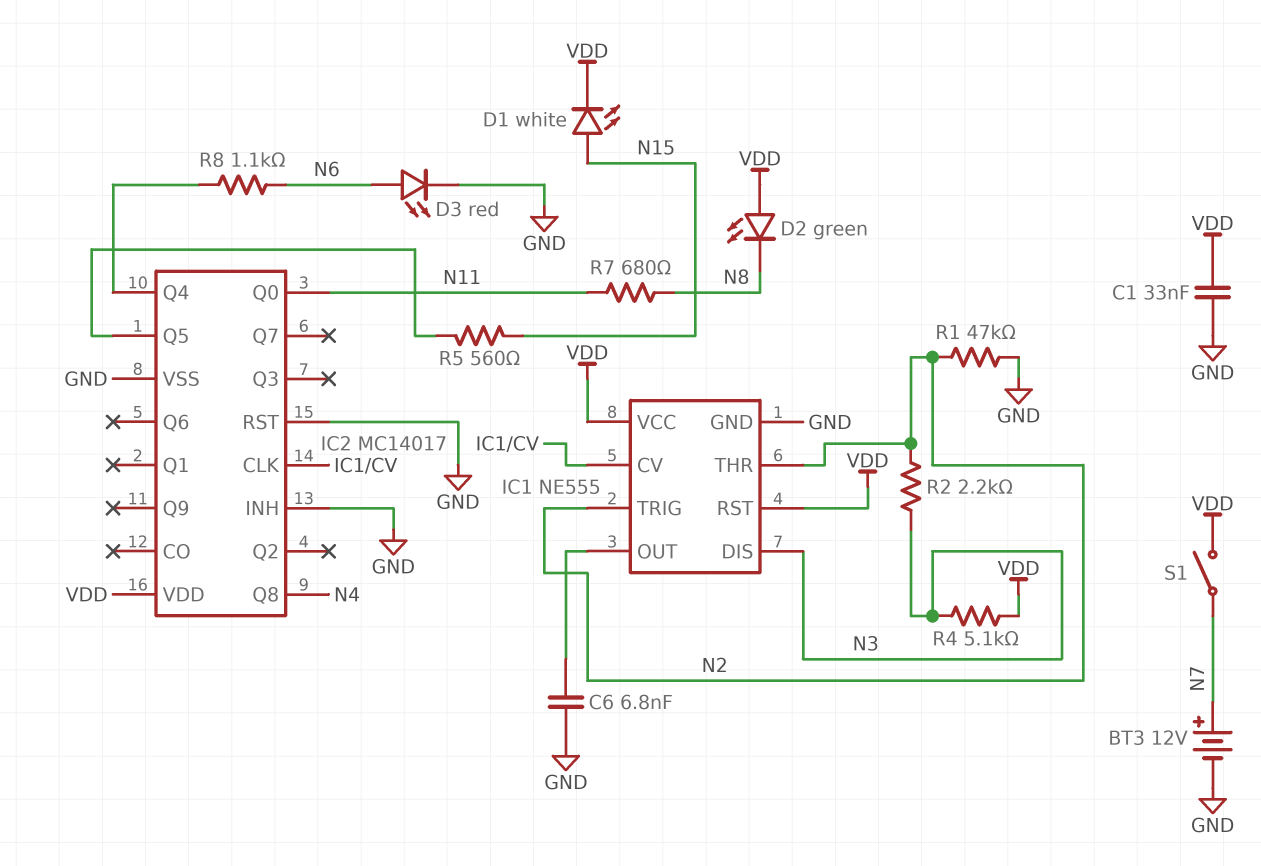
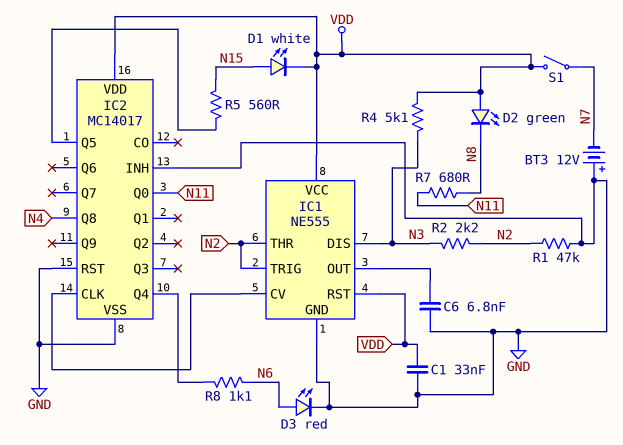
BT3: 12V (plus N7, minus GND) -> 12V (plus GND, minus N7)

